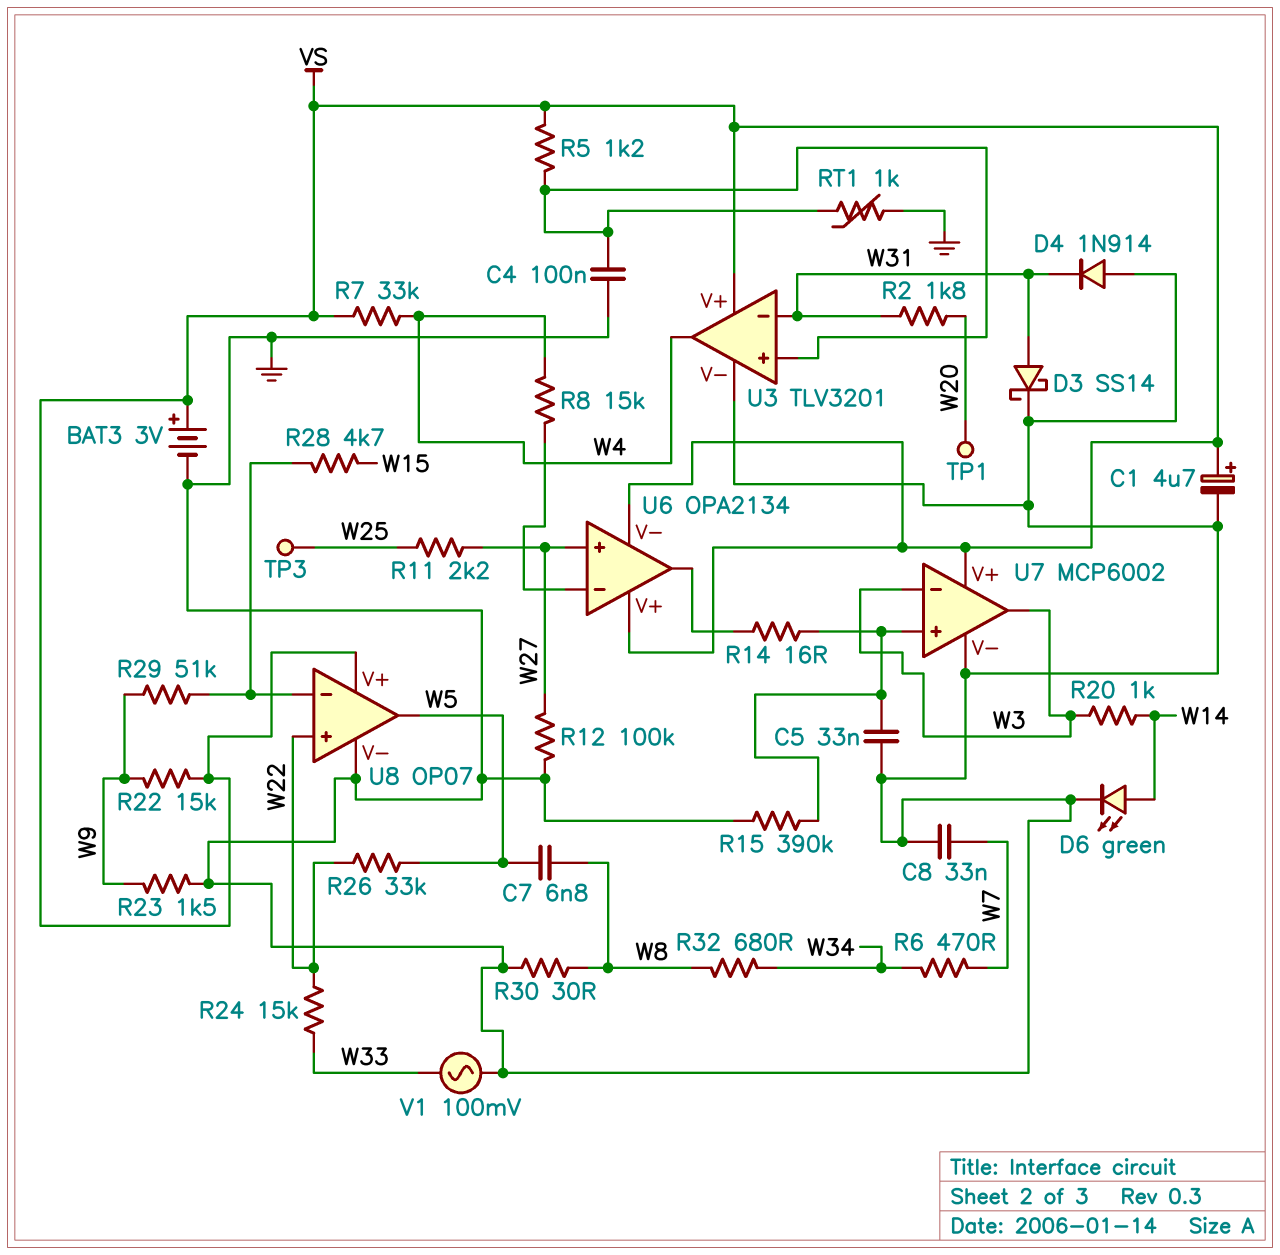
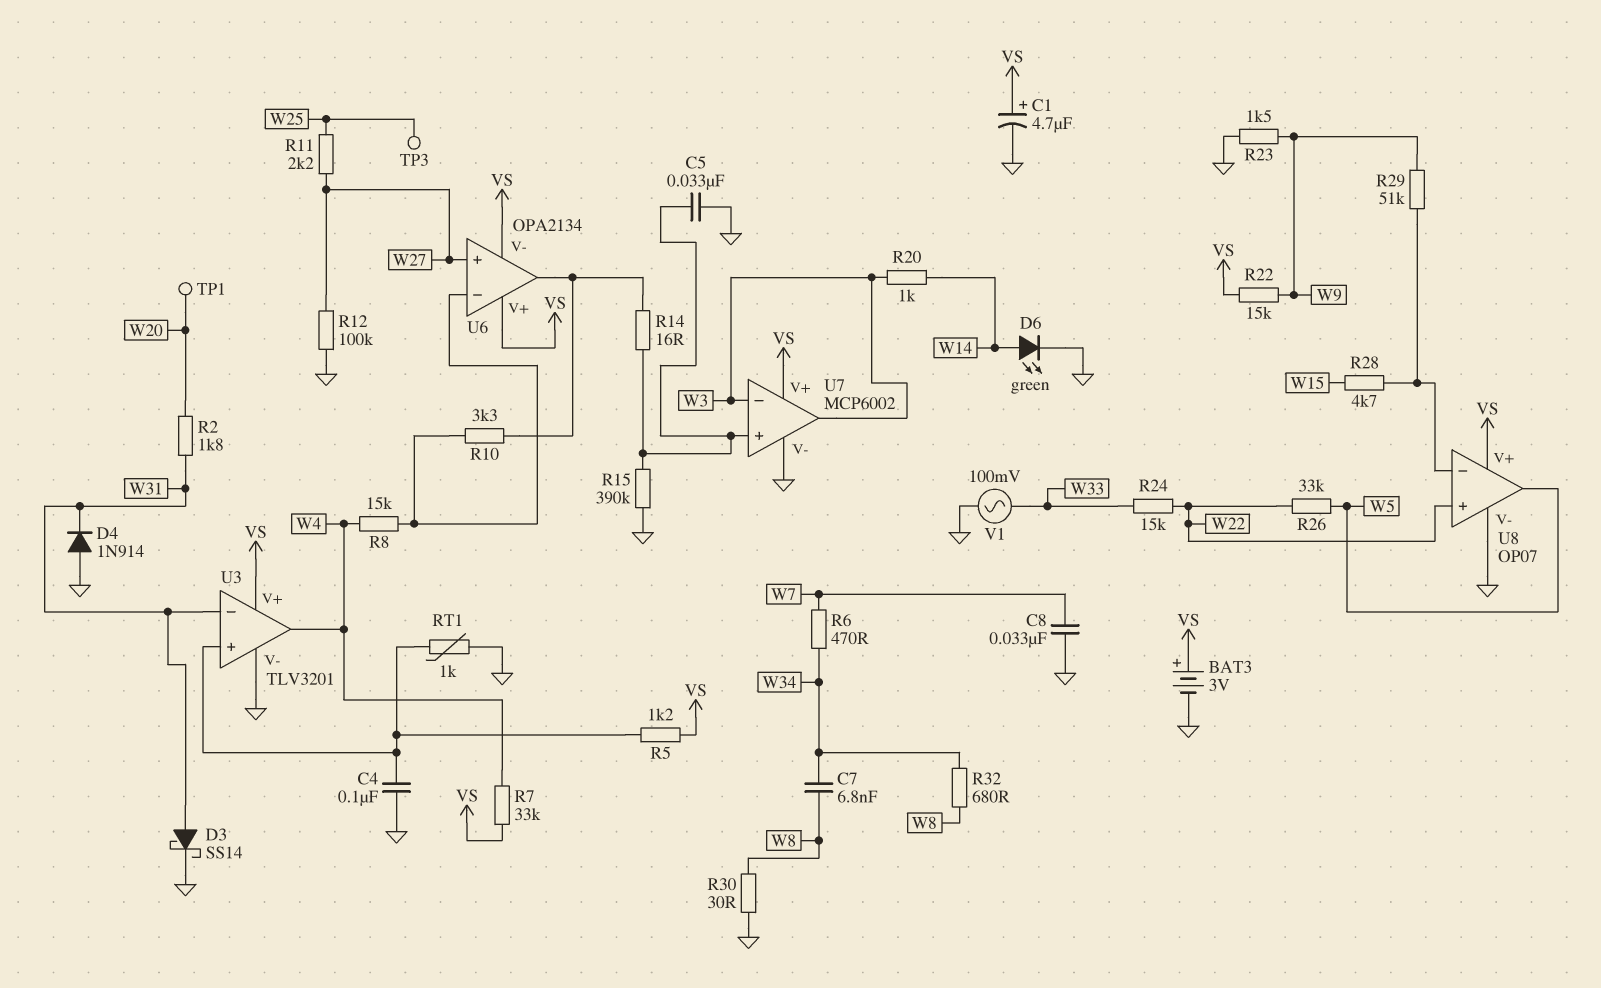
C7: 6.8nF (W5, W8) -> 6.8nF (W8, W34)
R10: none -> 3.3k (U6/in-, U6/out)

